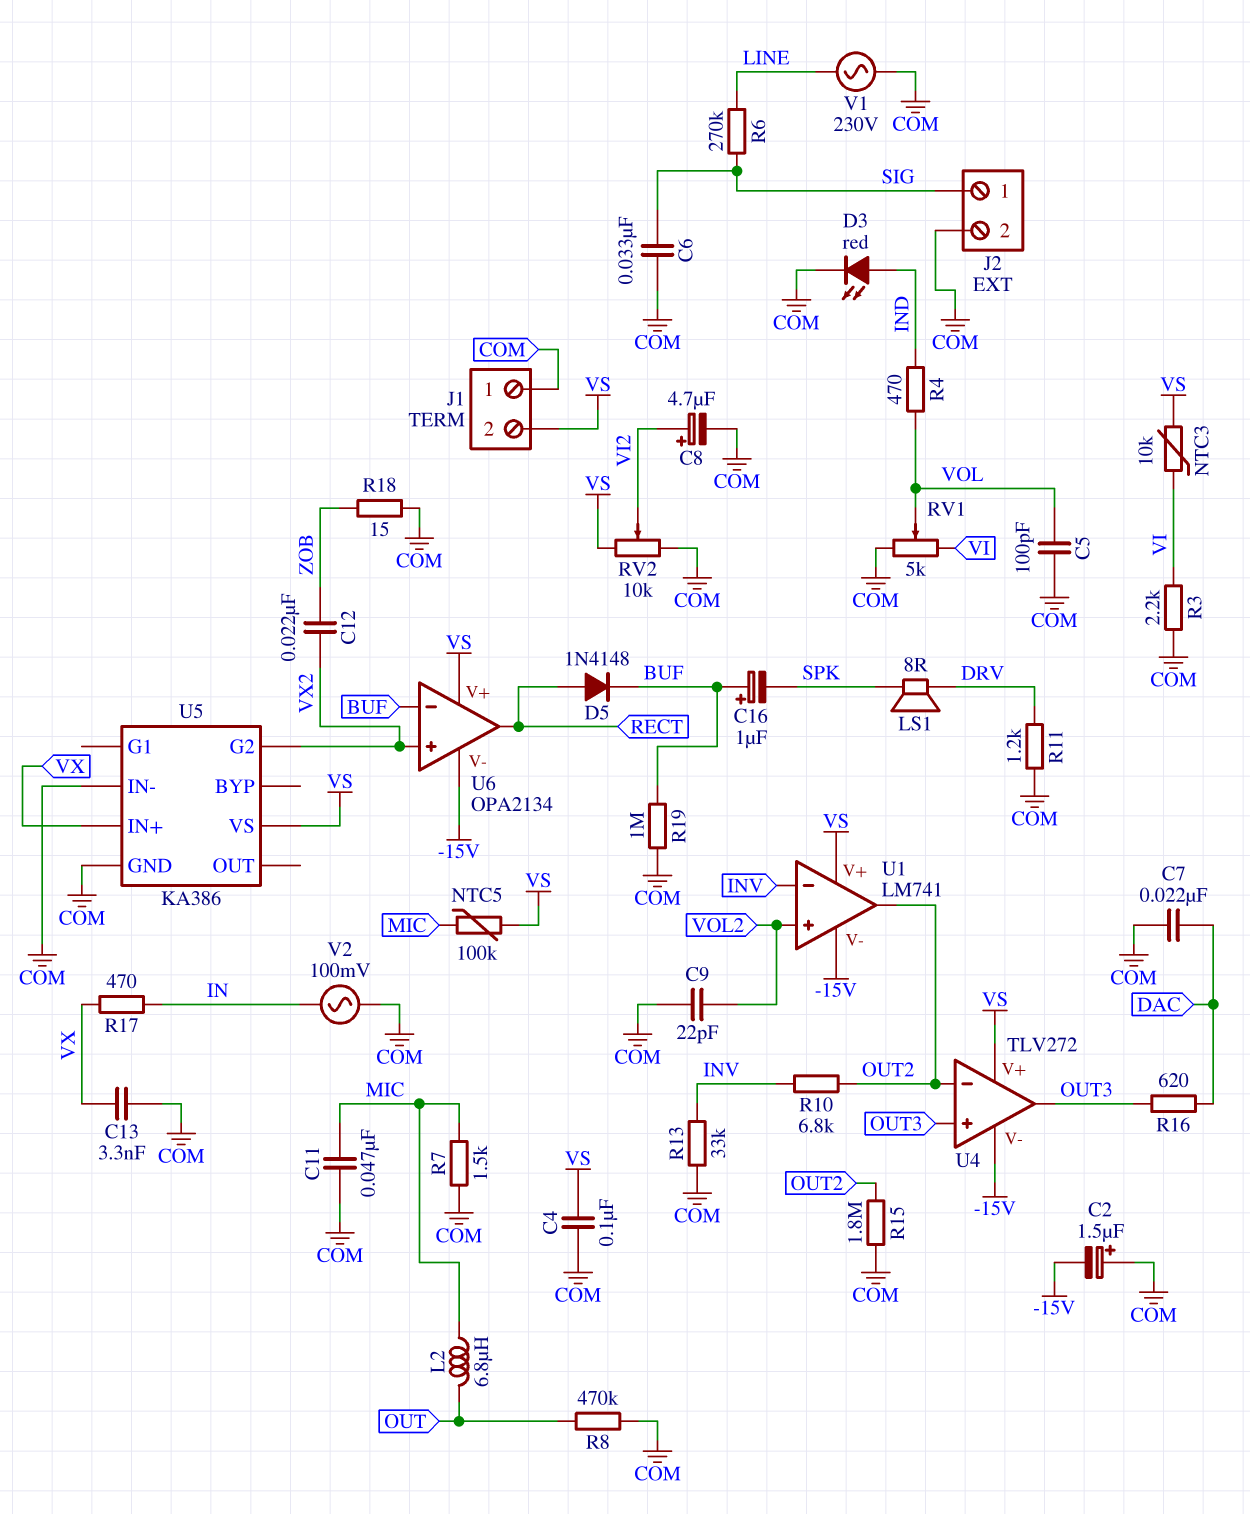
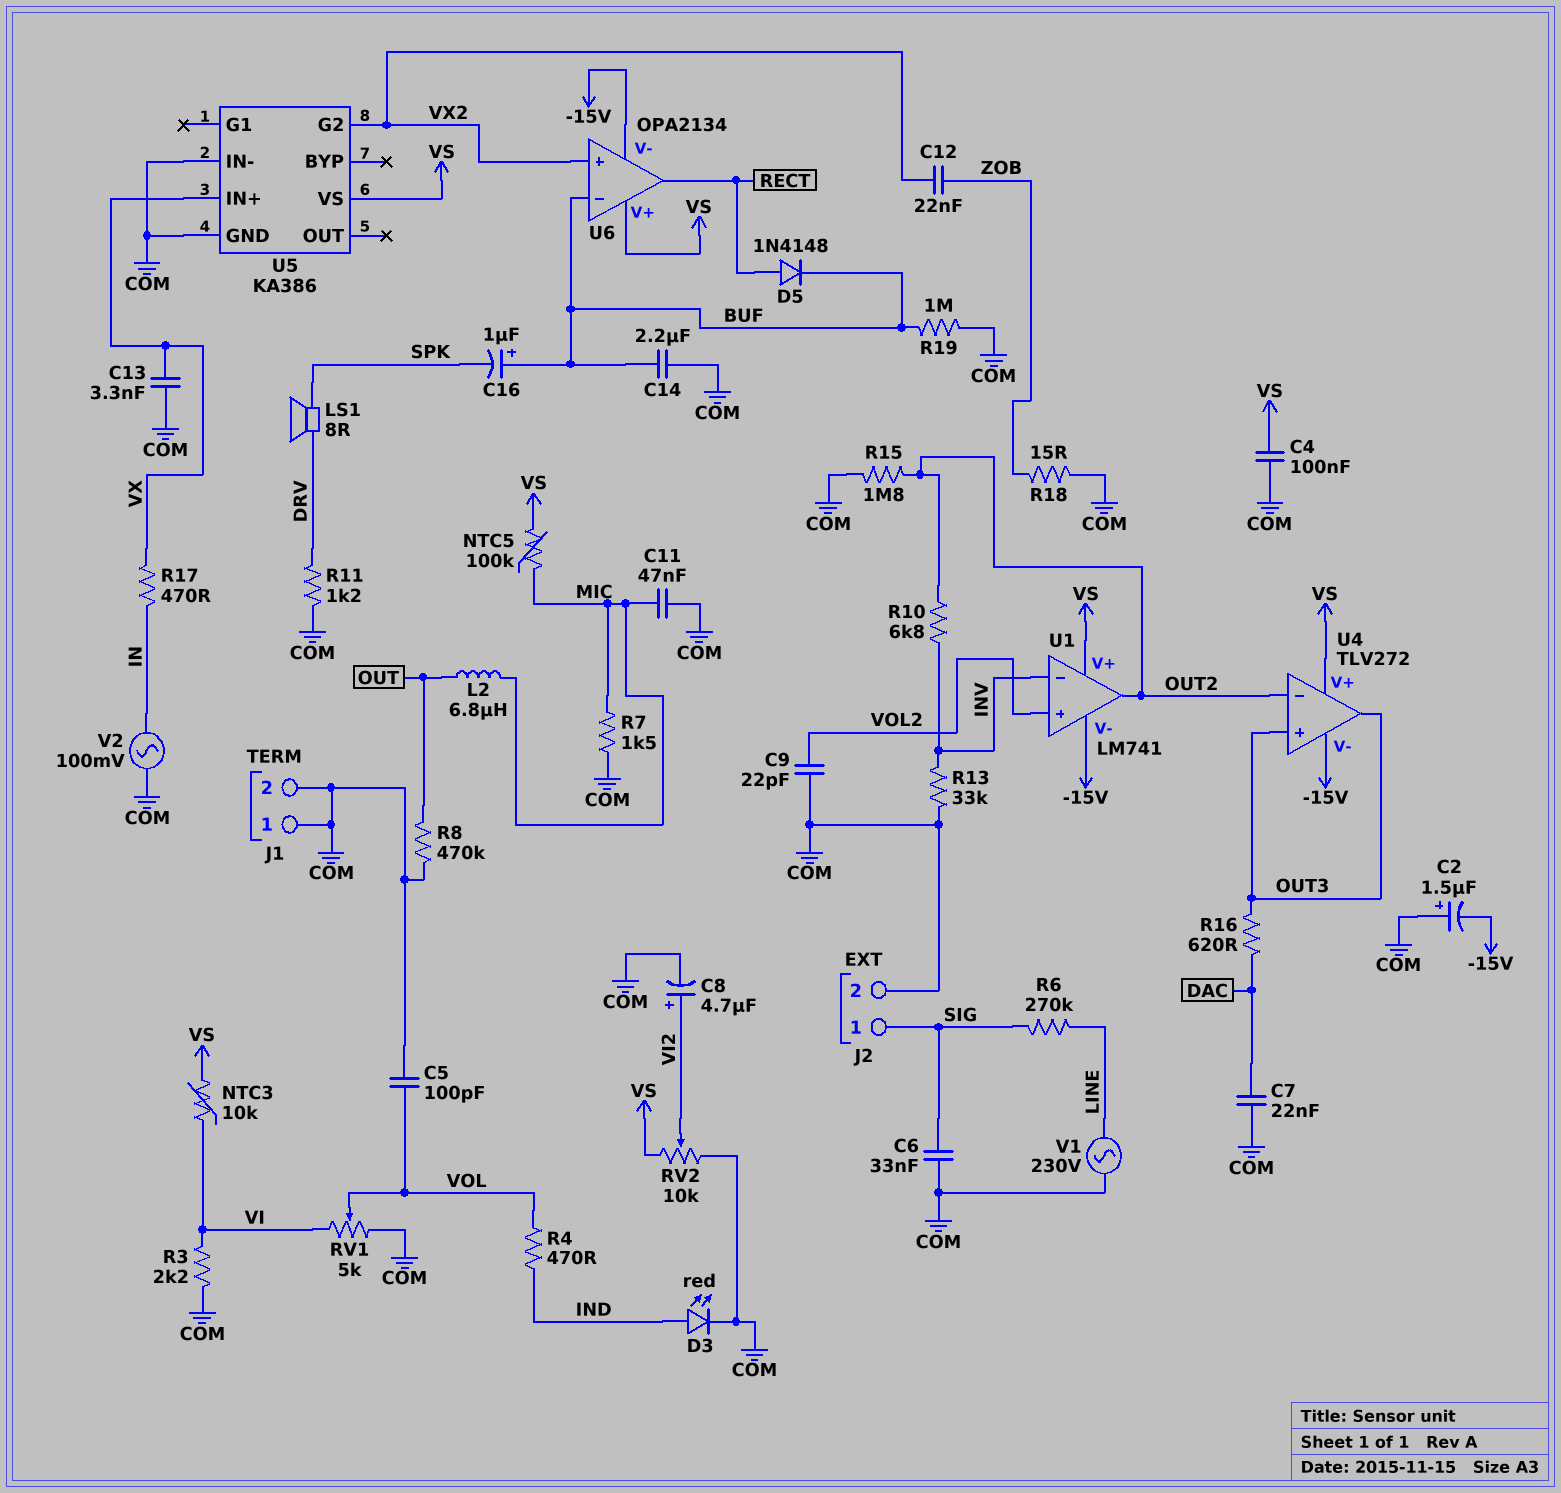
C14: none -> 2.2uF (BUF, COM)
J1 pin 2: VS -> COM

